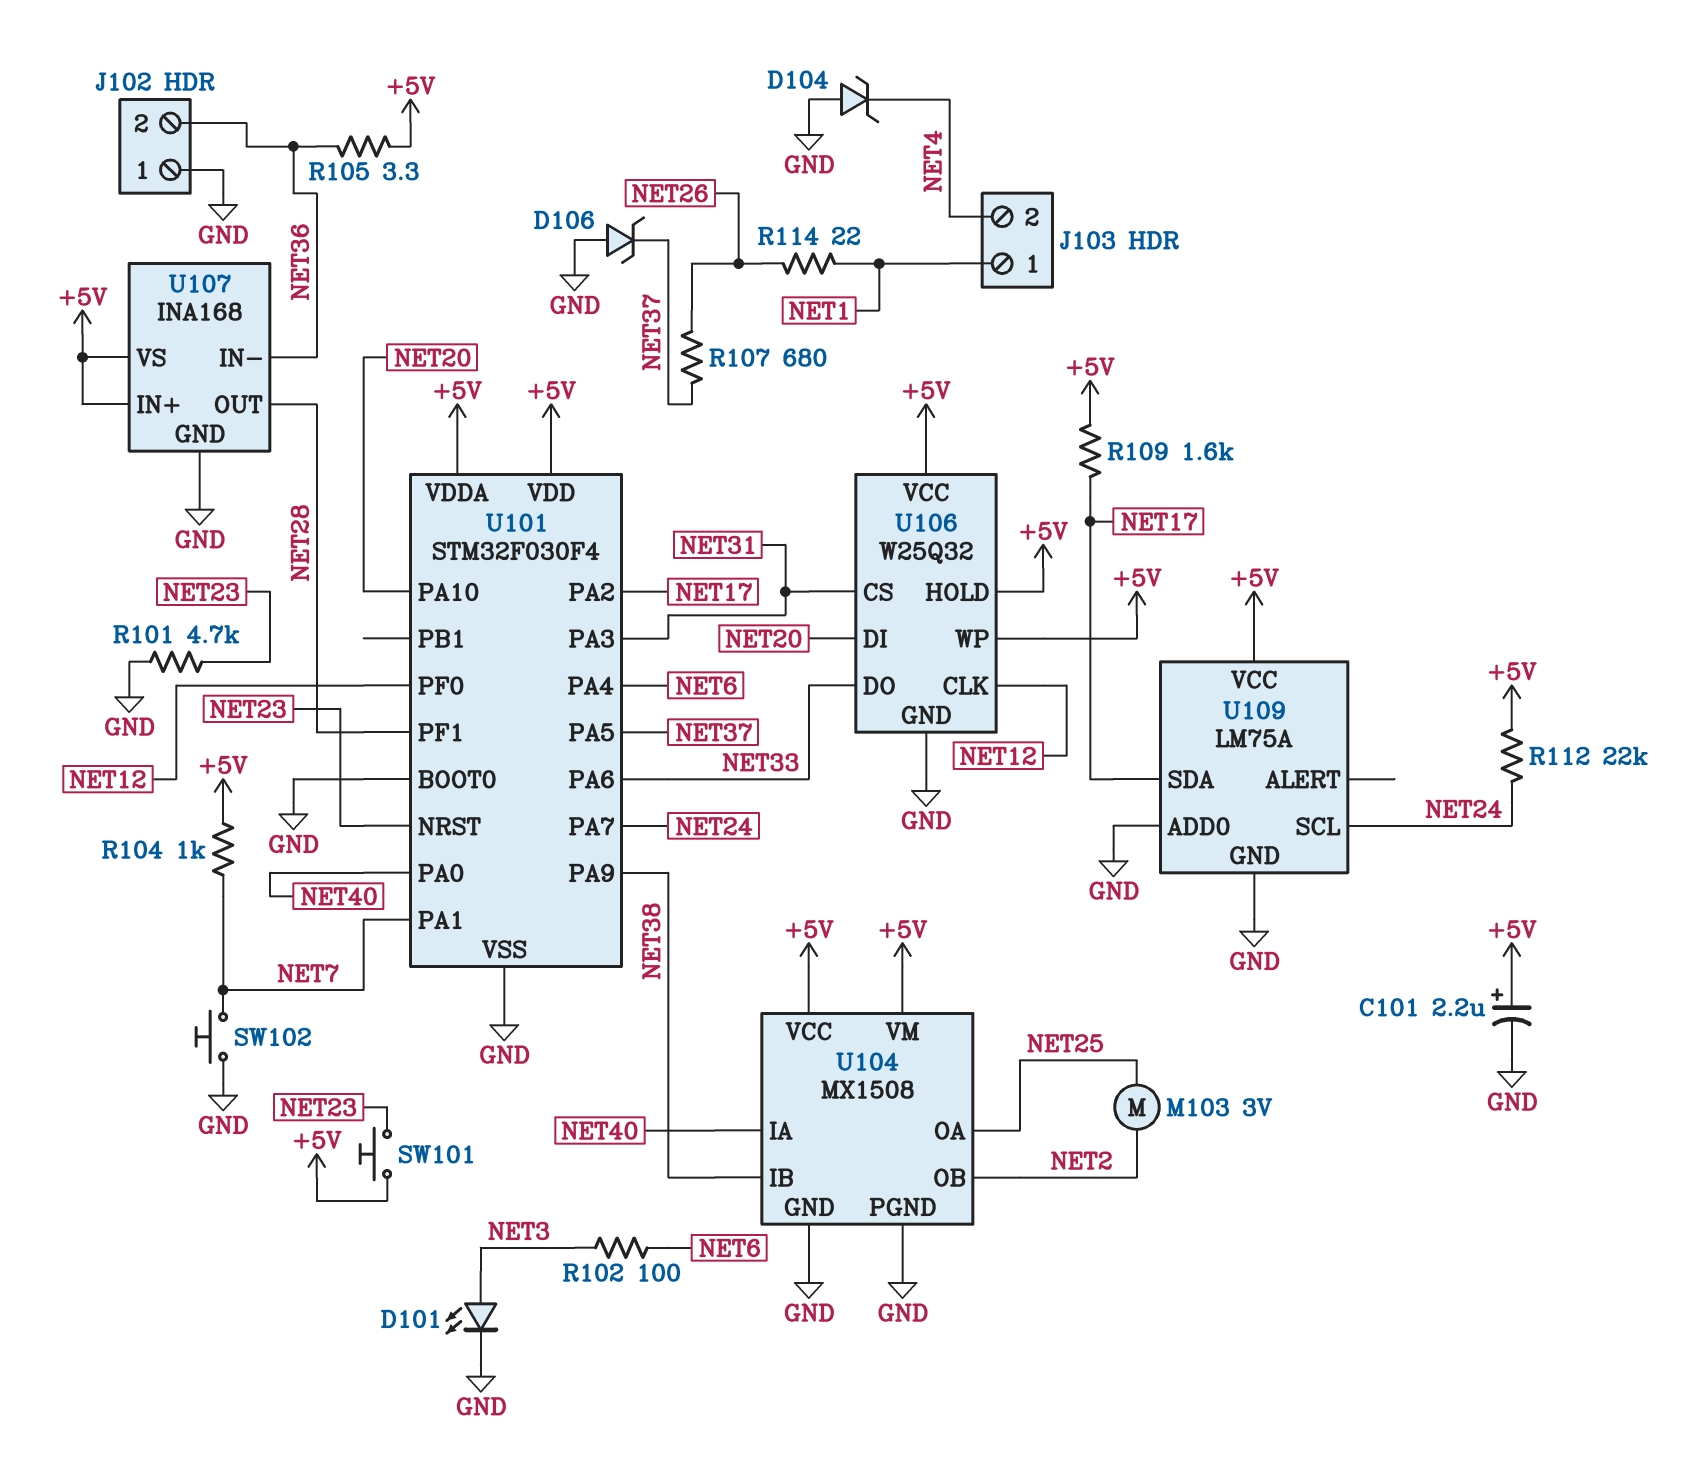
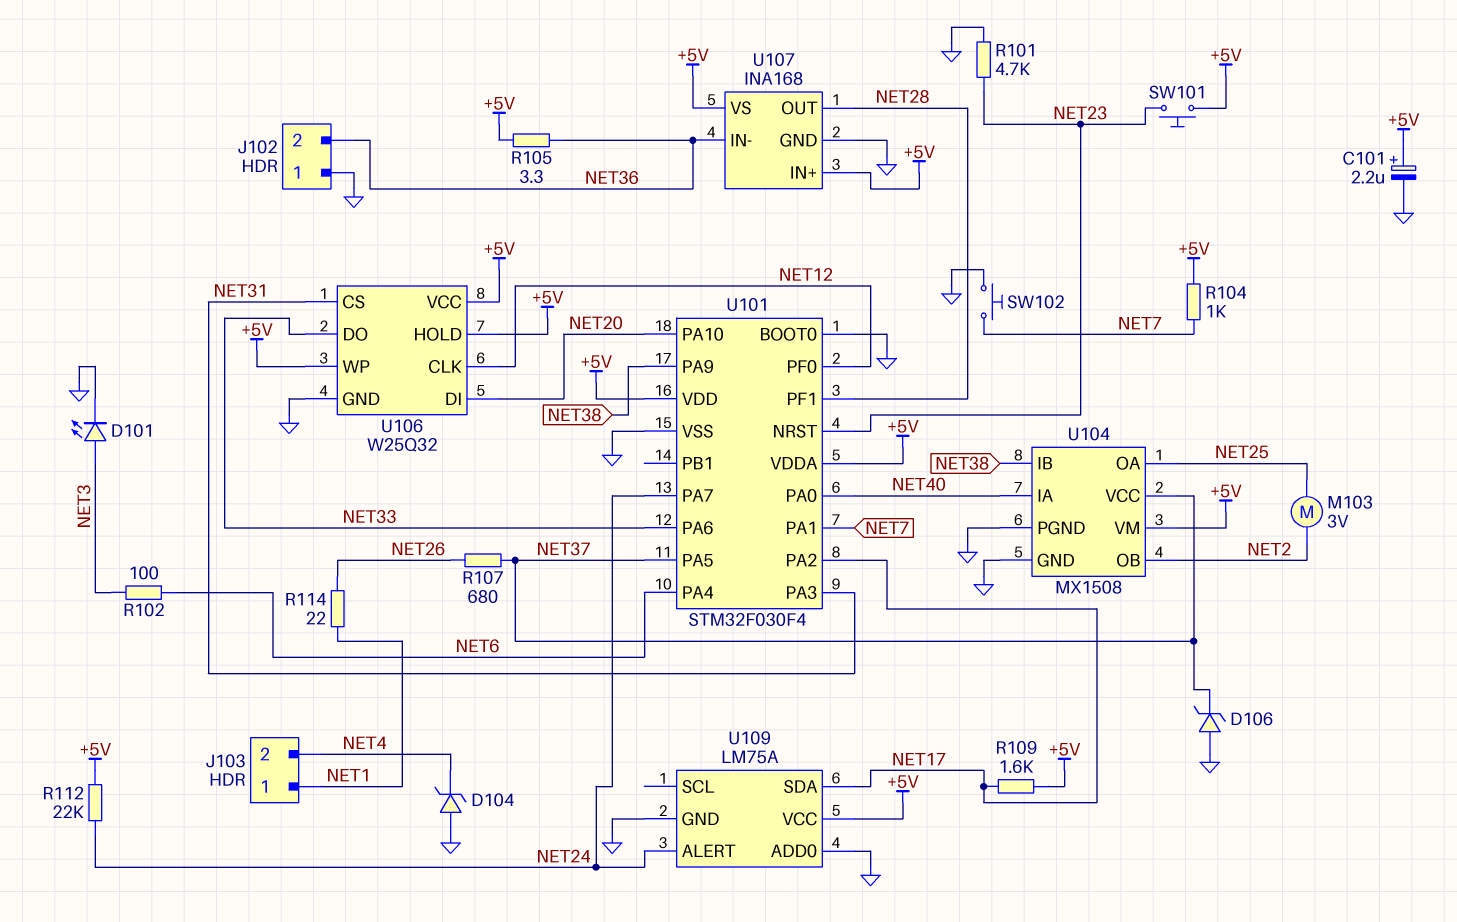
U104 pin VCC: +5V -> NET37
U109 pin ALERT: none -> NET24
U109 pin SCL: NET24 -> none

